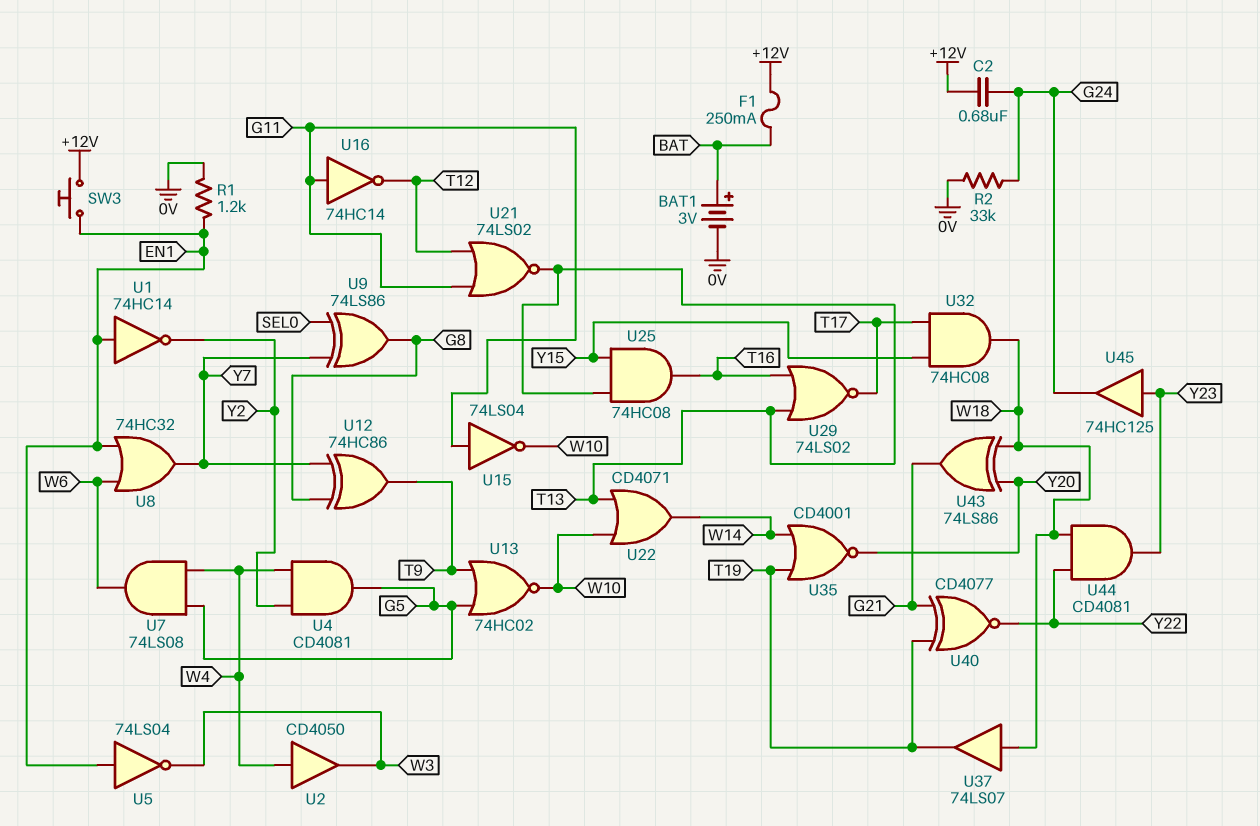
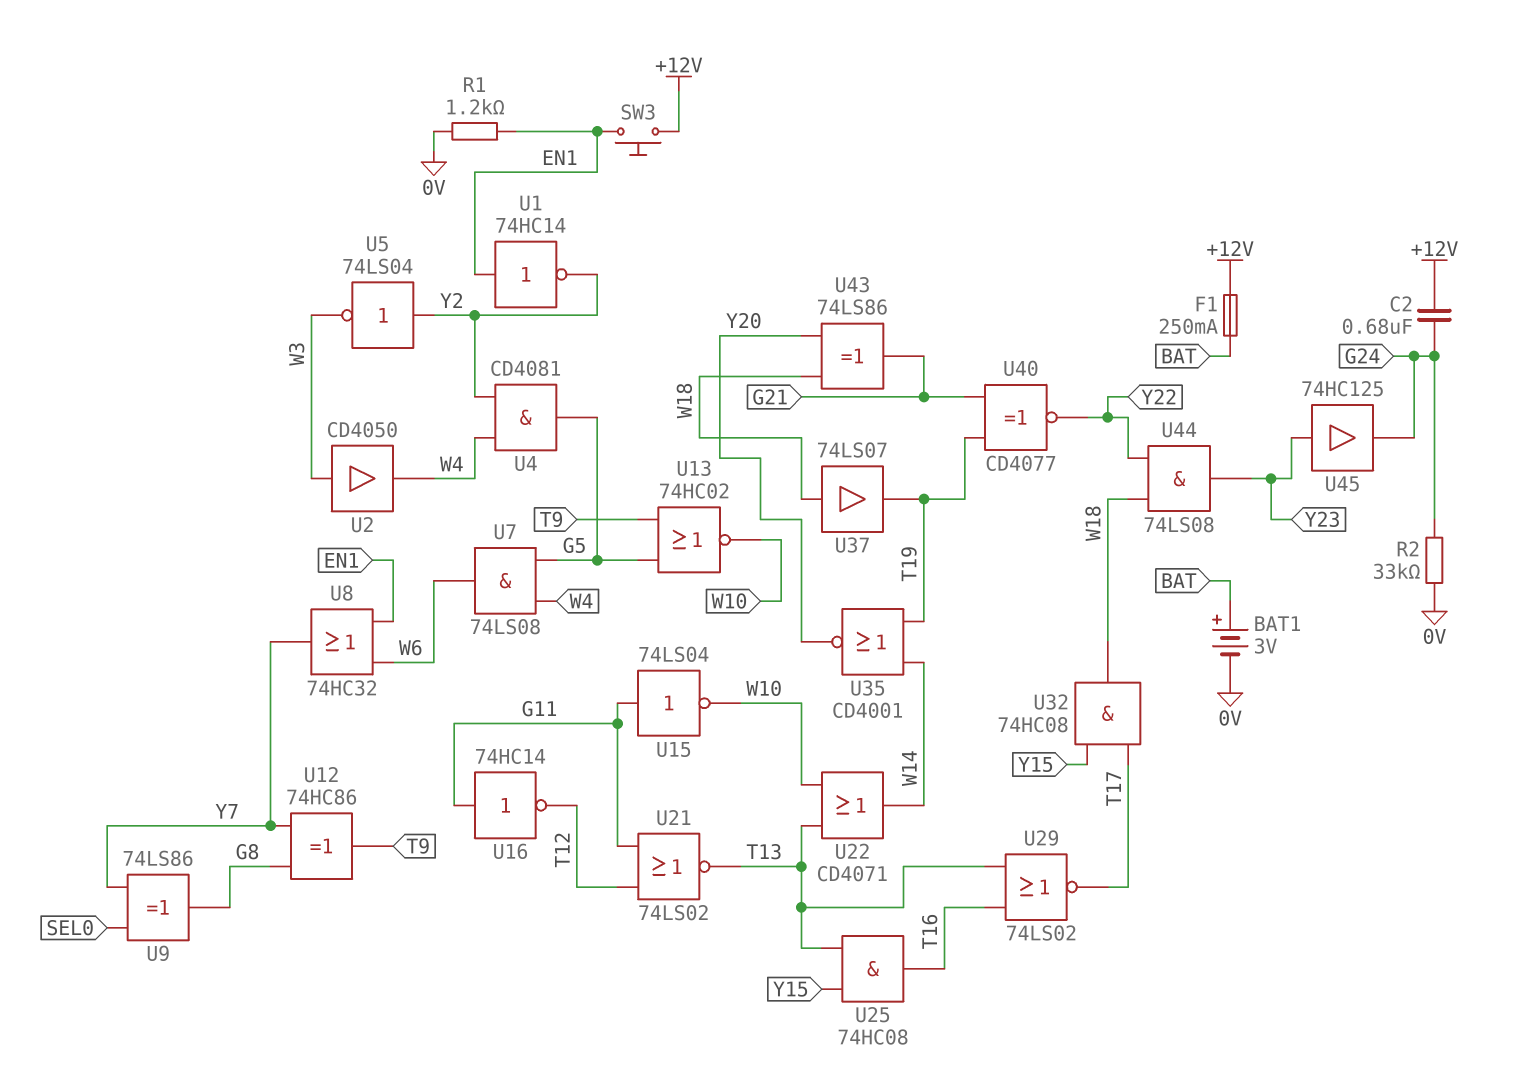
U2: buffer CD4050 (in W4, out W3) -> buffer CD4050 (in W3, out W4)
U5: NOT 74LS04 (in EN1, out W3) -> NOT 74LS04 (in Y2, out W3)
U44: AND CD4081 (in W18, in Y22, out Y23) -> AND 74LS08 (in W18, in Y22, out Y23)

